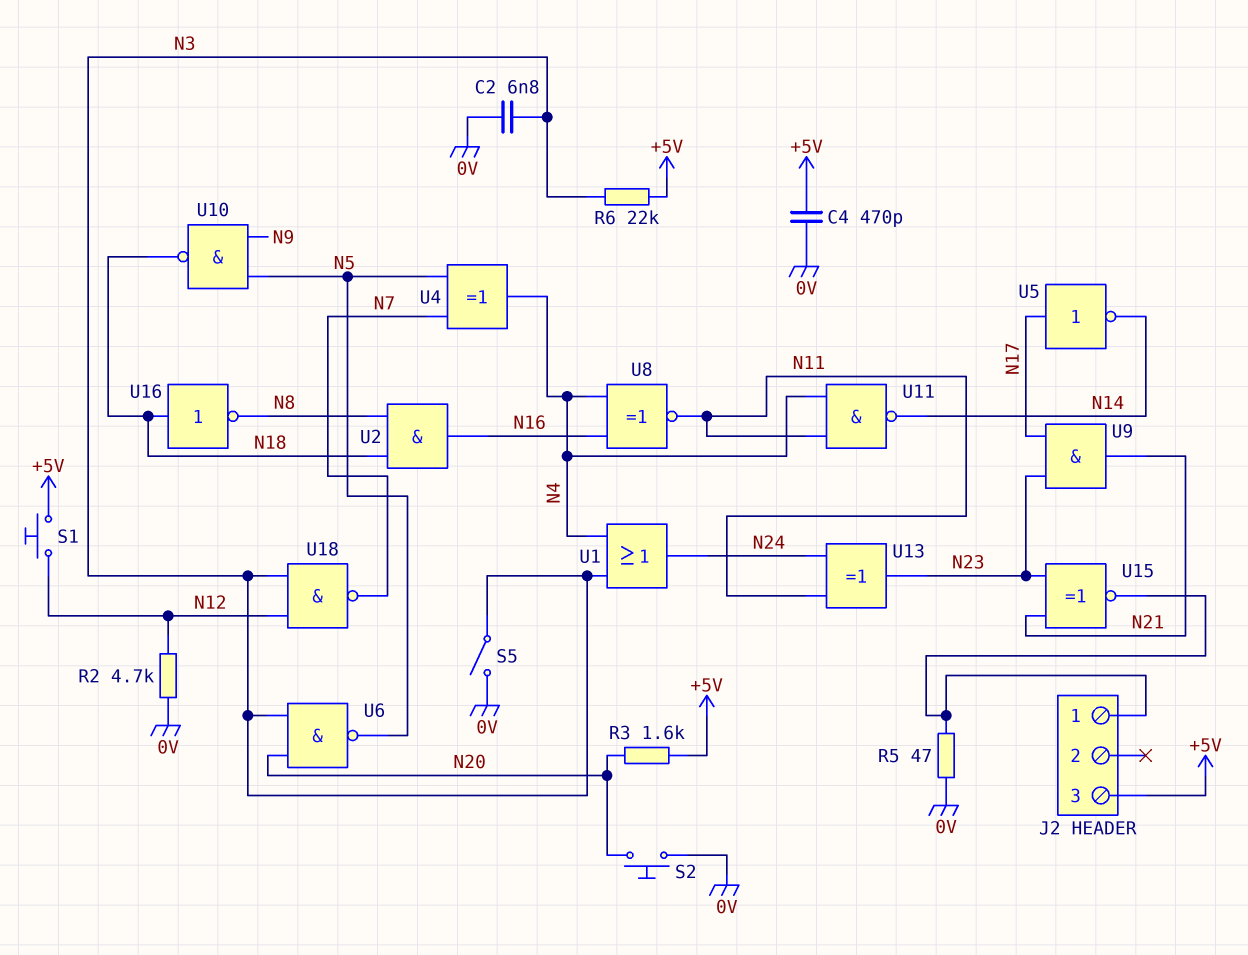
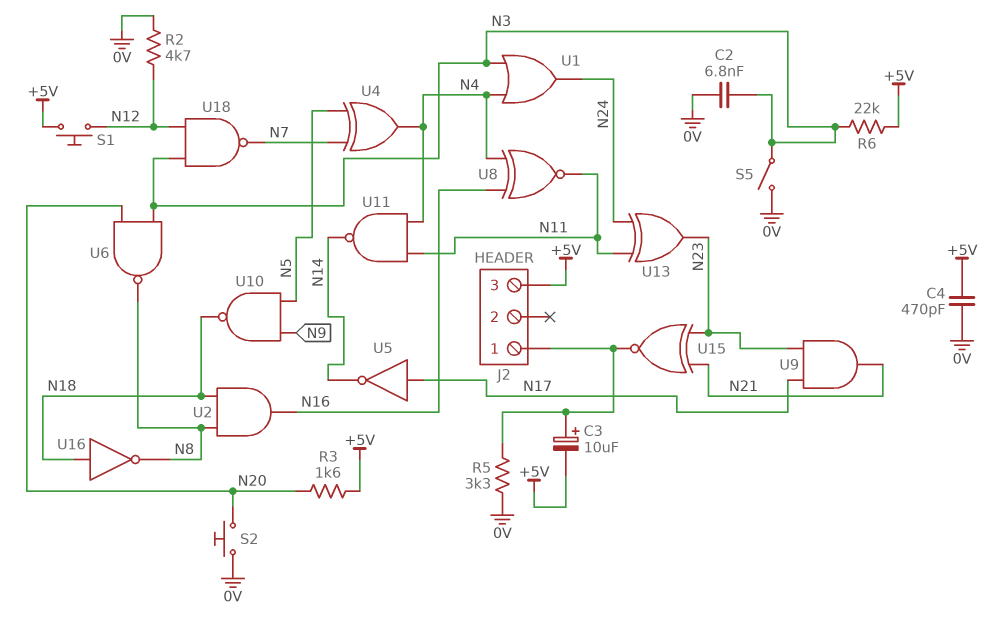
C3: none -> 10uF (plus J2/1, minus +5V)
R5: 47 (0V, J2/1) -> 3.3k (0V, J2/1)
U6: NAND (in N3, in N20, out N5) -> NAND (in N3, in N20, out N8)

